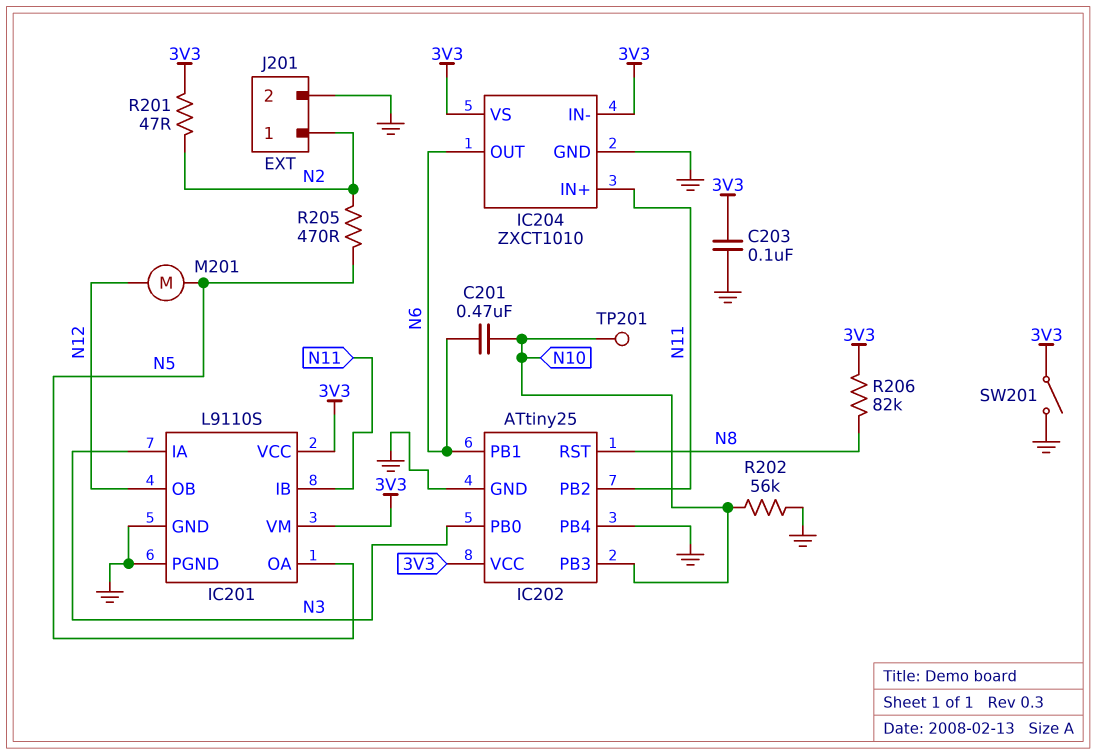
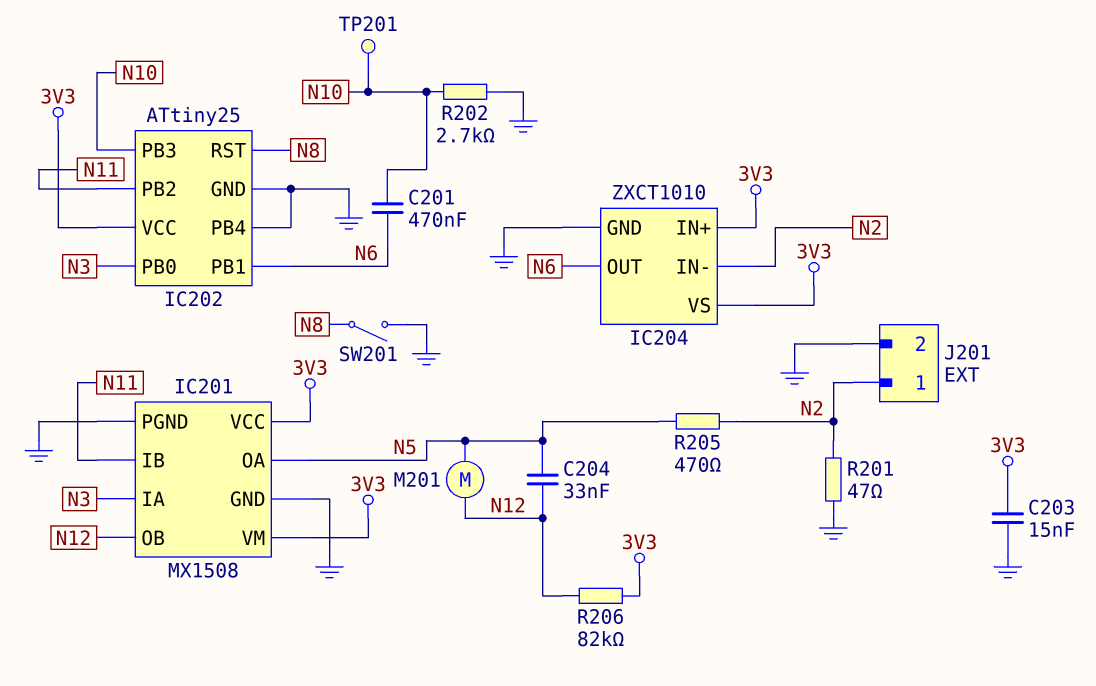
C203: 100nF (3V3, GND) -> 15nF (3V3, GND)
C204: none -> 33nF (N5, N12)
IC201: L9110S -> MX1508
IC204 pin IN+: N11 -> 3V3
IC204 pin IN-: 3V3 -> N2
R201: 47 (3V3, N2) -> 47 (GND, N2)
R202: 56k (GND, N10) -> 2.7k (GND, N10)
R206: 82k (3V3, N8) -> 82k (3V3, N12)
SW201: switch (3V3, GND) -> switch (GND, N8)

